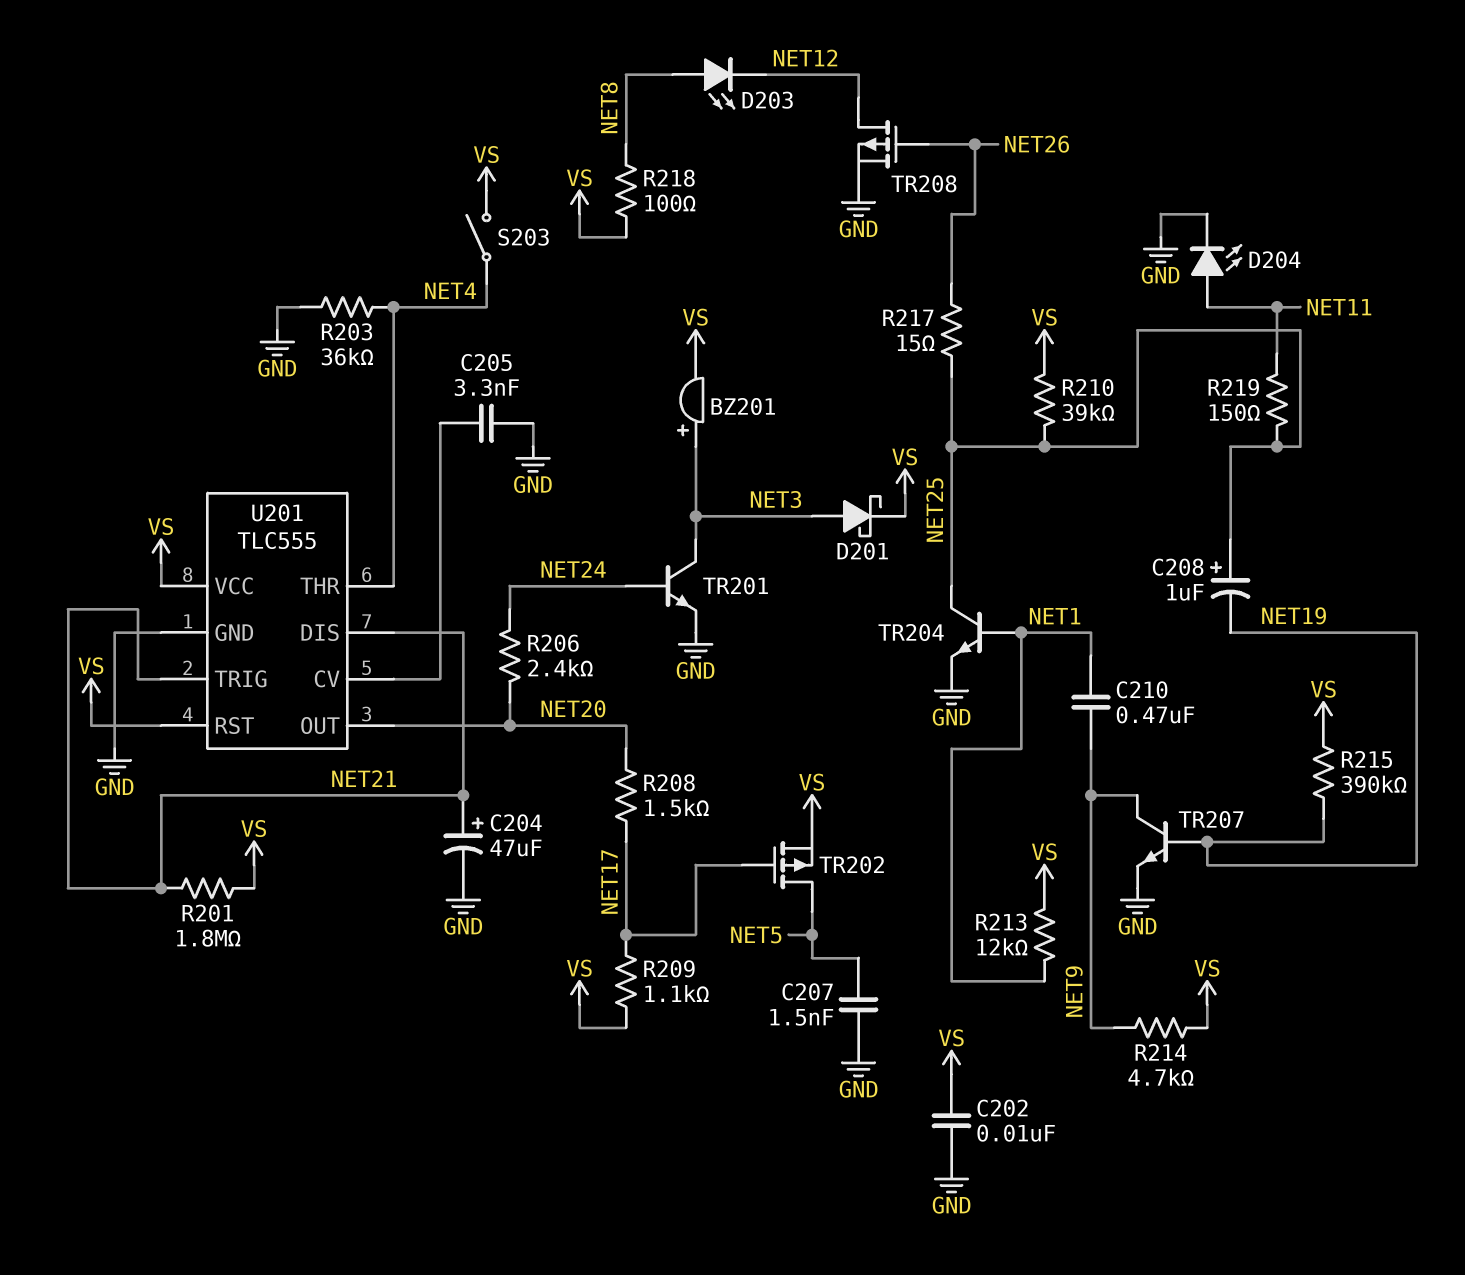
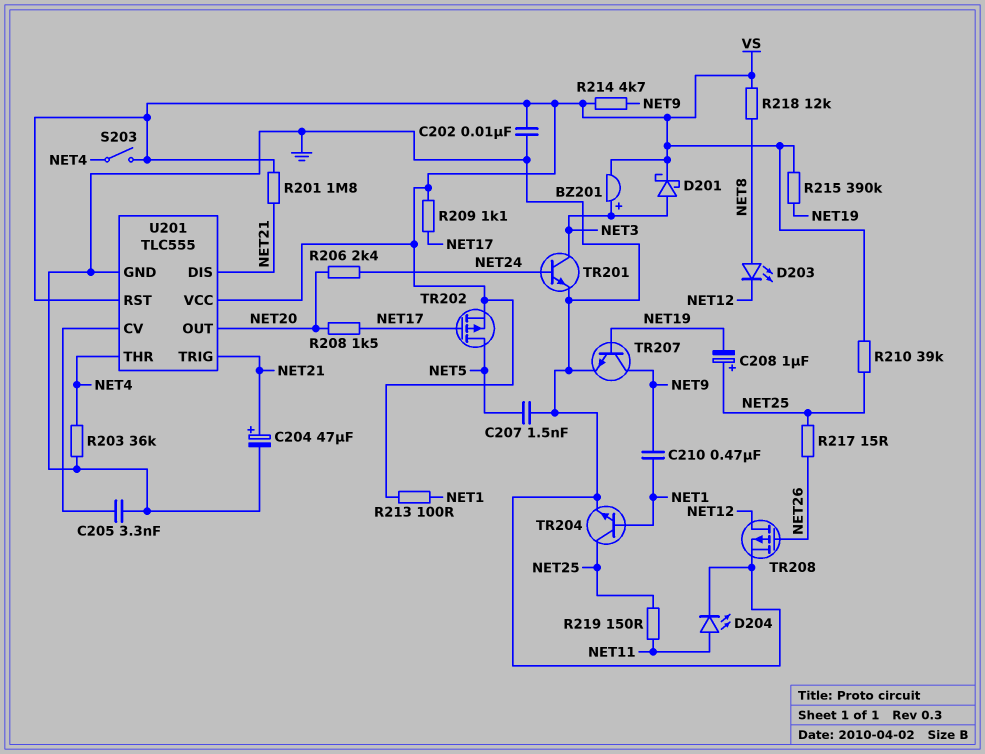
R213: 12k (NET1, VS) -> 100 (NET1, VS)
R218: 100 (NET8, VS) -> 12k (NET8, VS)

